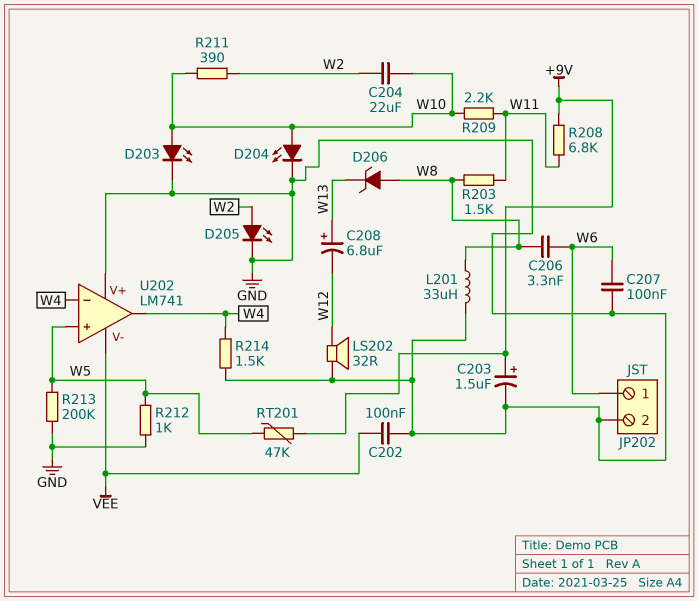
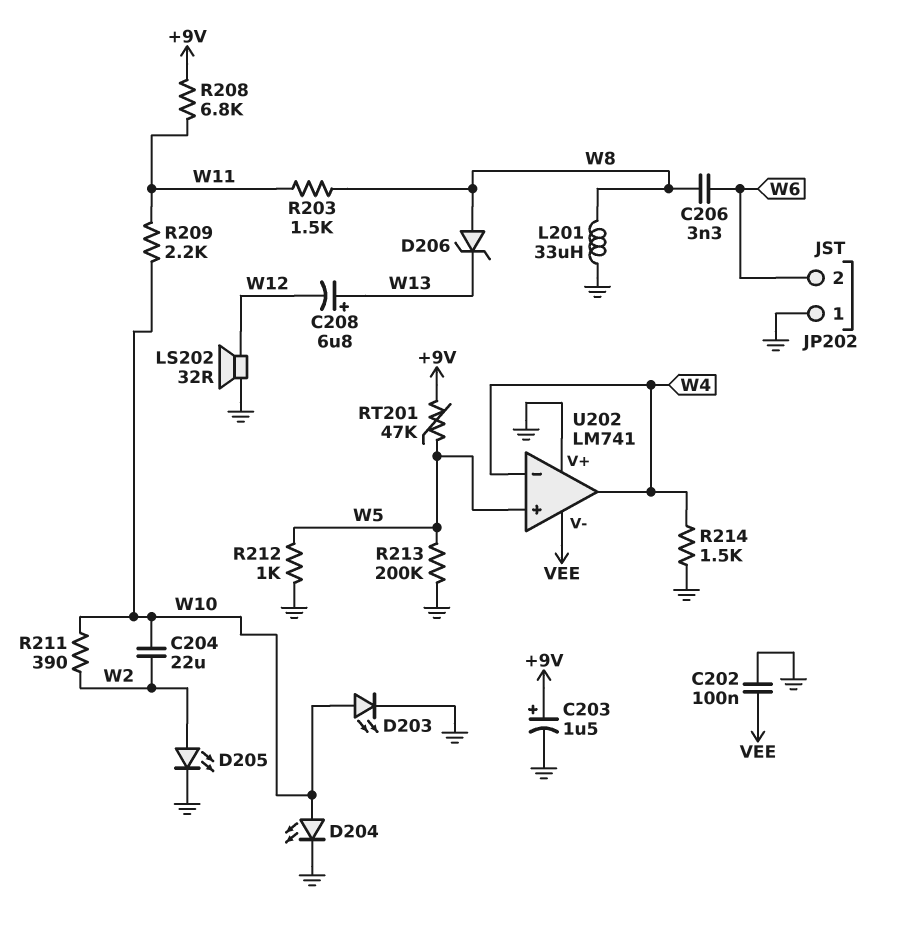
C207: 100nF (GND, W6) -> none
JP202 pin 1: W6 -> GND
JP202 pin 2: GND -> W6

